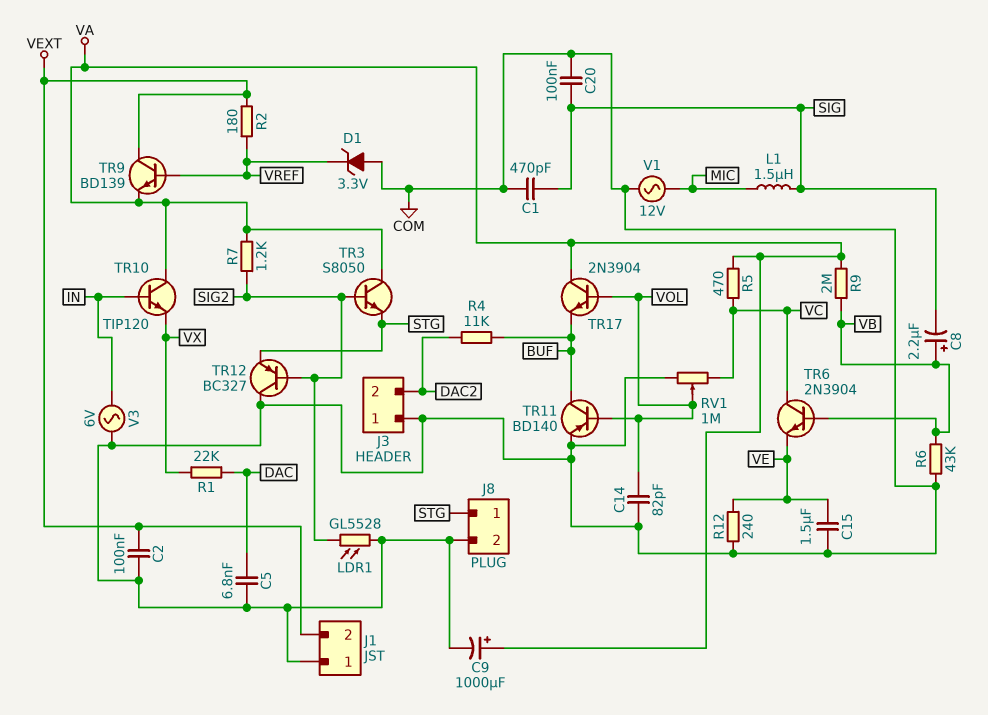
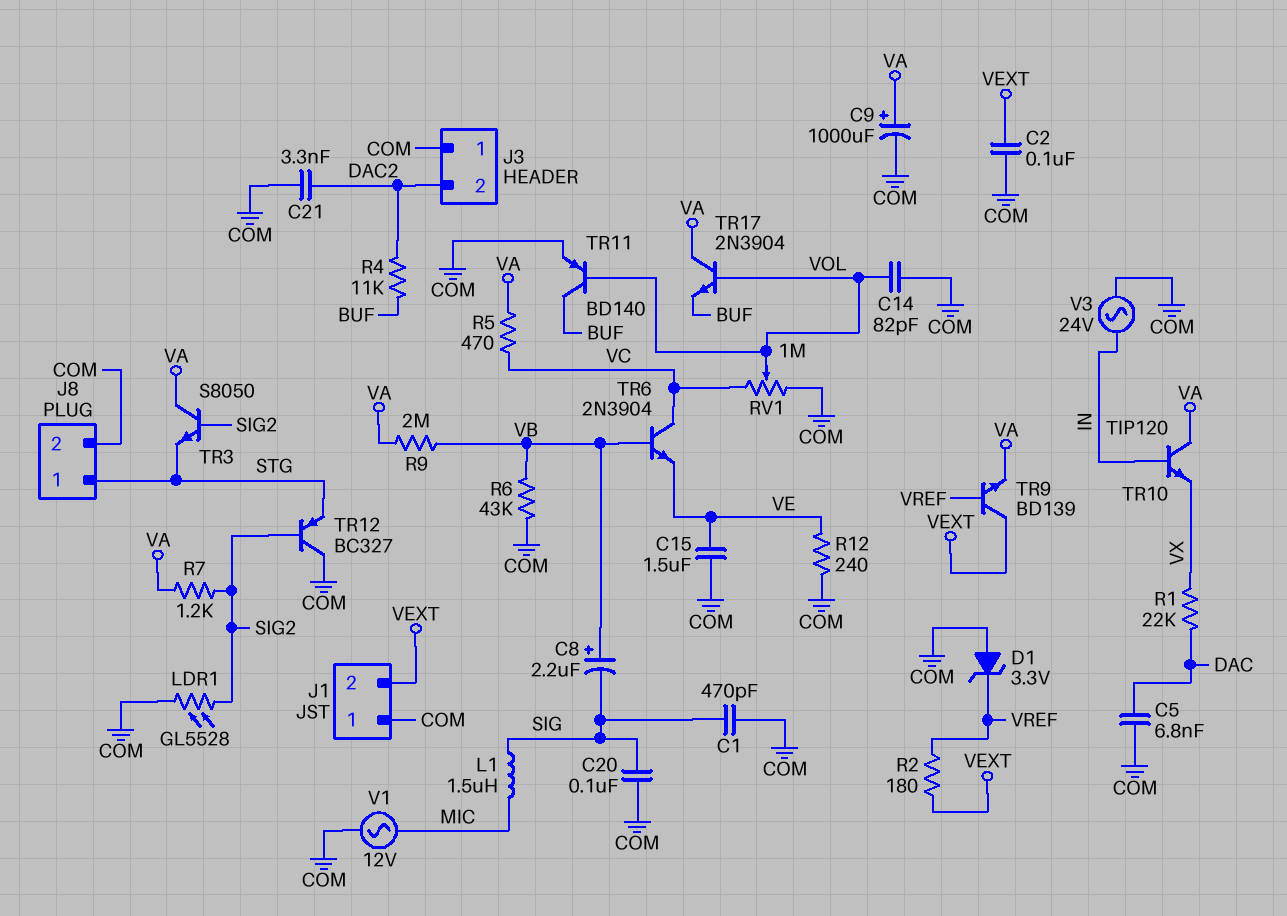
C21: none -> 3.3nF (COM, DAC2)
V3: AC 6V (COM, IN) -> AC 24V (COM, IN)

